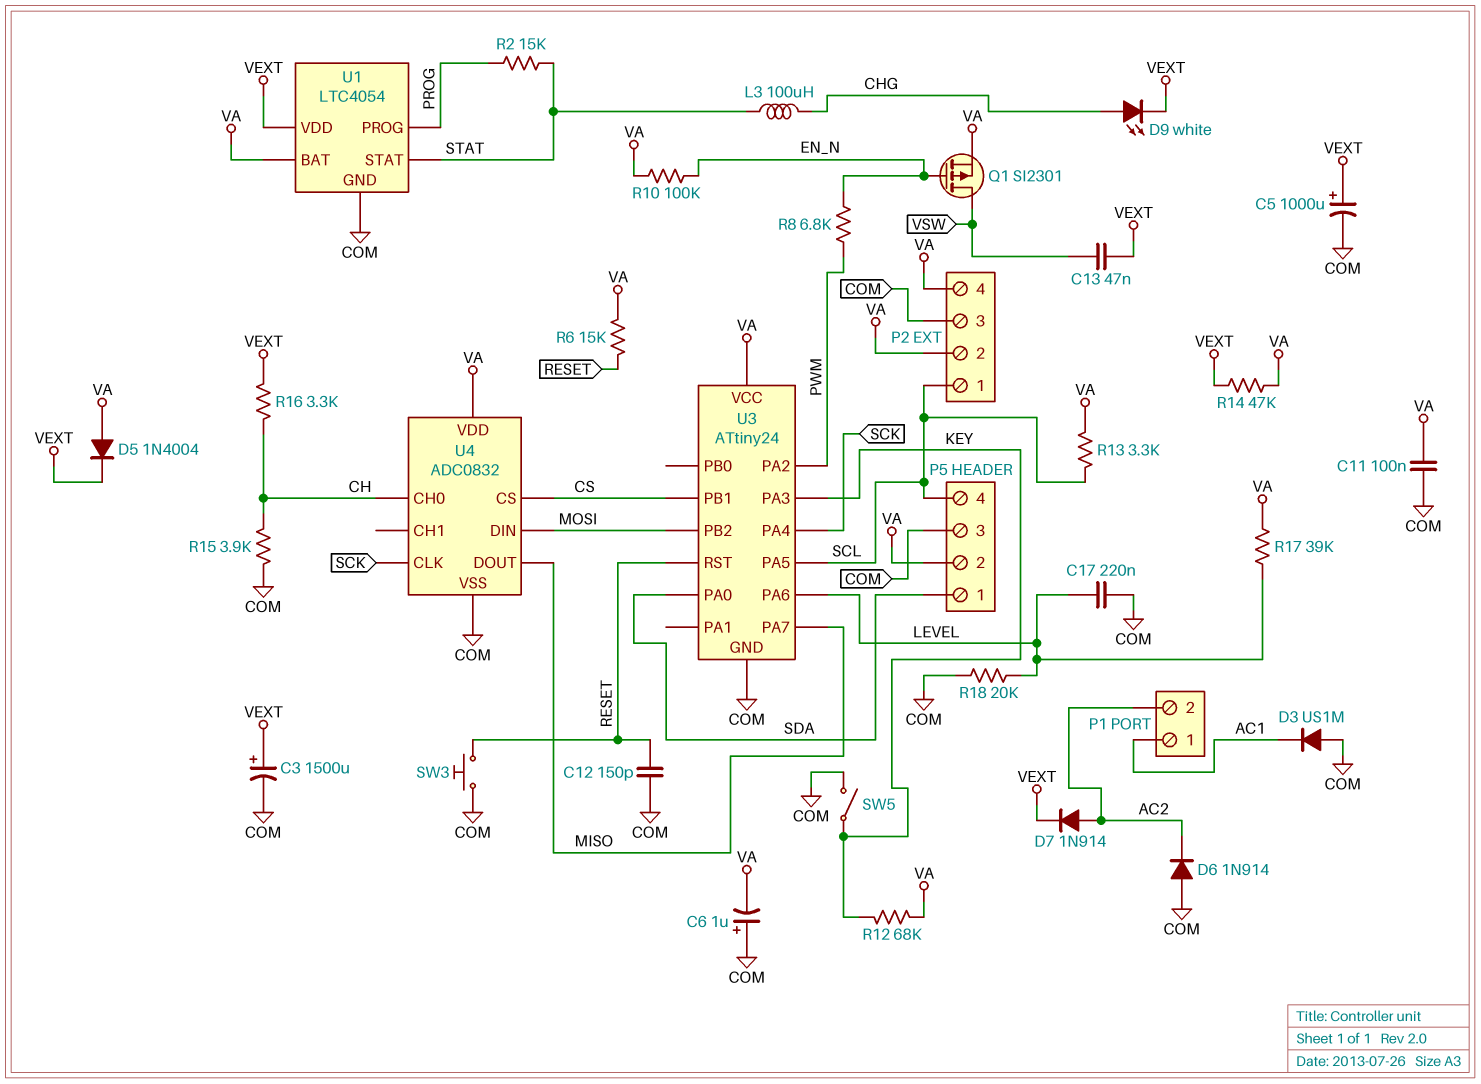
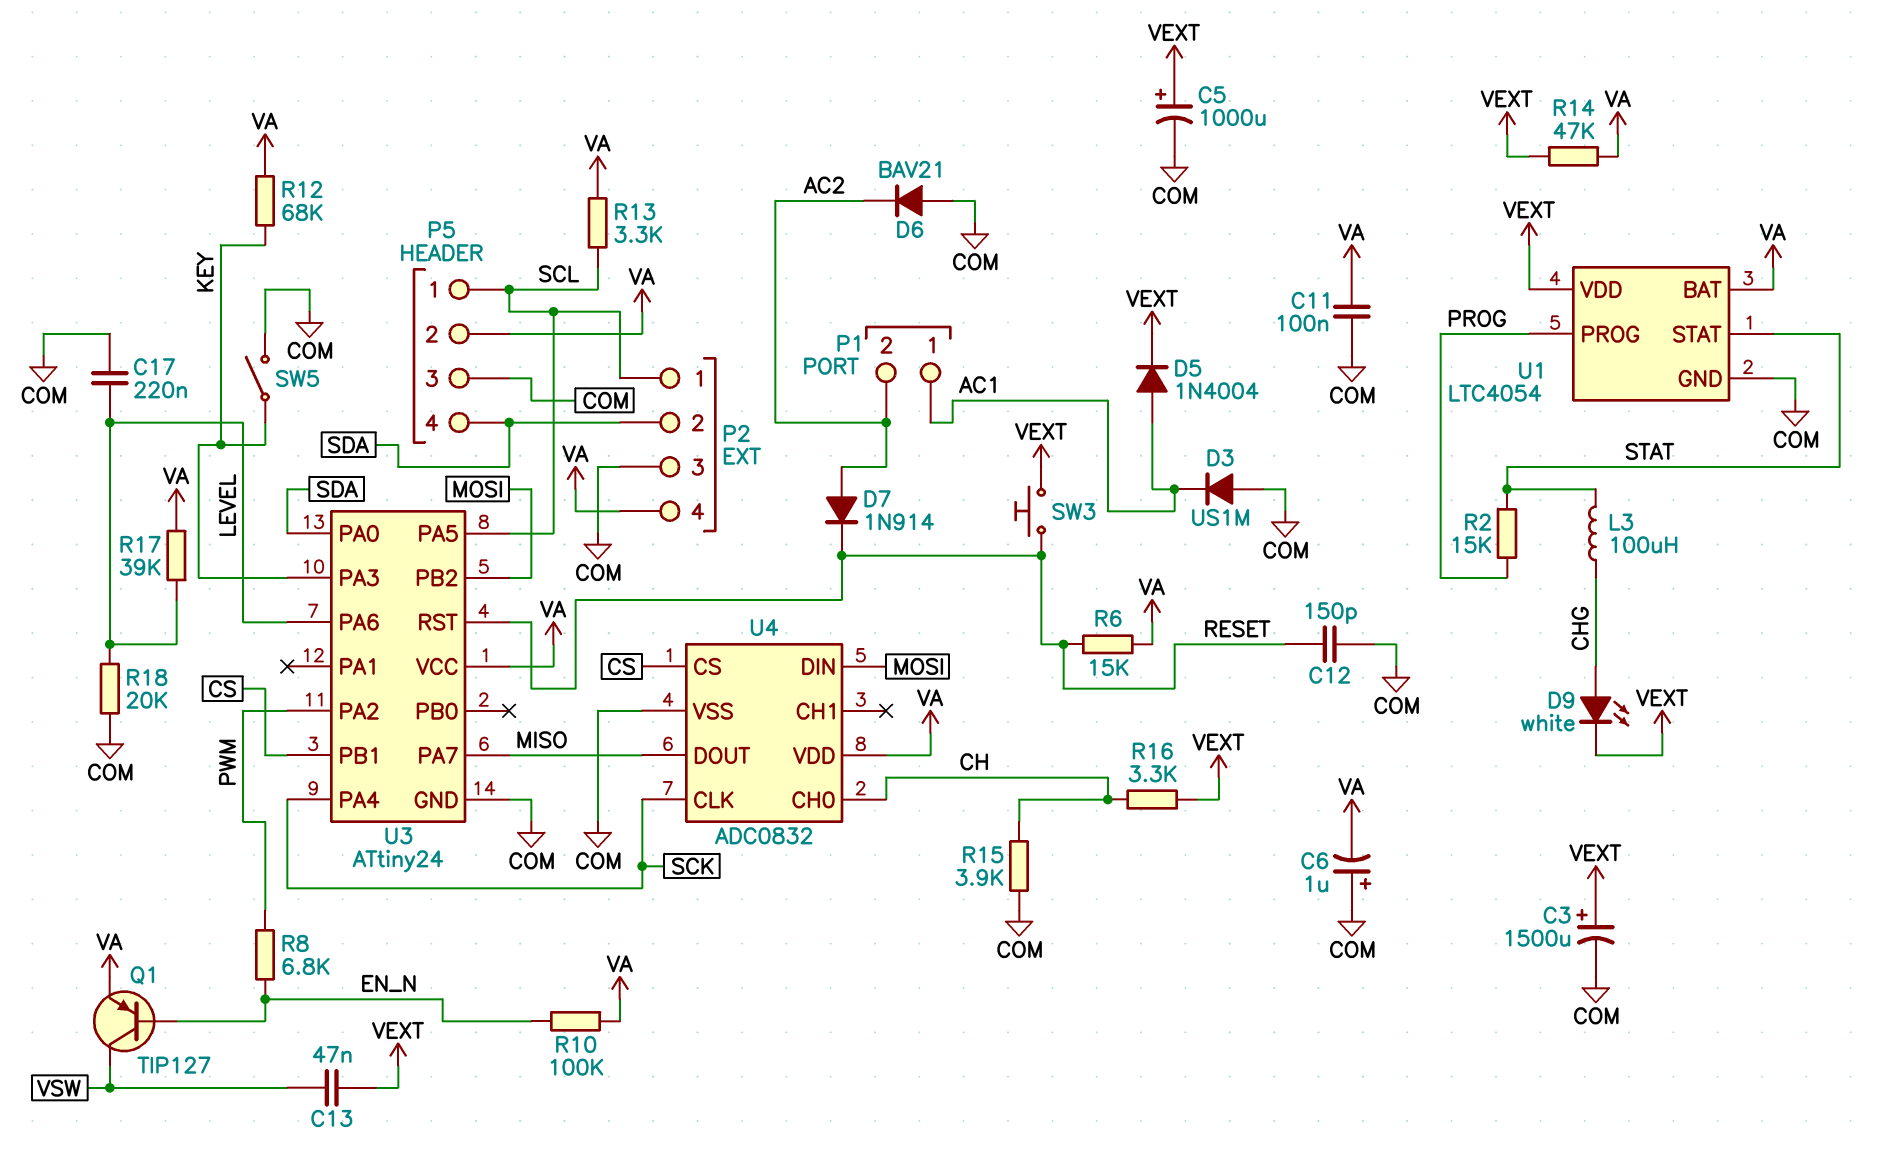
D5: diode 1N4004 (A VA, K VEXT) -> diode 1N4004 (A AC1, K VEXT)
D6: diode 1N914 (A COM, K AC2) -> diode BAV21 (A COM, K AC2)
D7: diode 1N914 (A AC2, K VEXT) -> diode 1N914 (A AC2, K RESET)
P2 pin 2: VA -> SDA
P5 pin 1: SDA -> SCL
P5 pin 4: SCL -> SDA
Q1: PMOS SI2301 (G EN_N, D VSW, S VA) -> PNP TIP127 (B EN_N, C VSW, E VA)
SW3: button (COM, RESET) -> button (RESET, VEXT)

